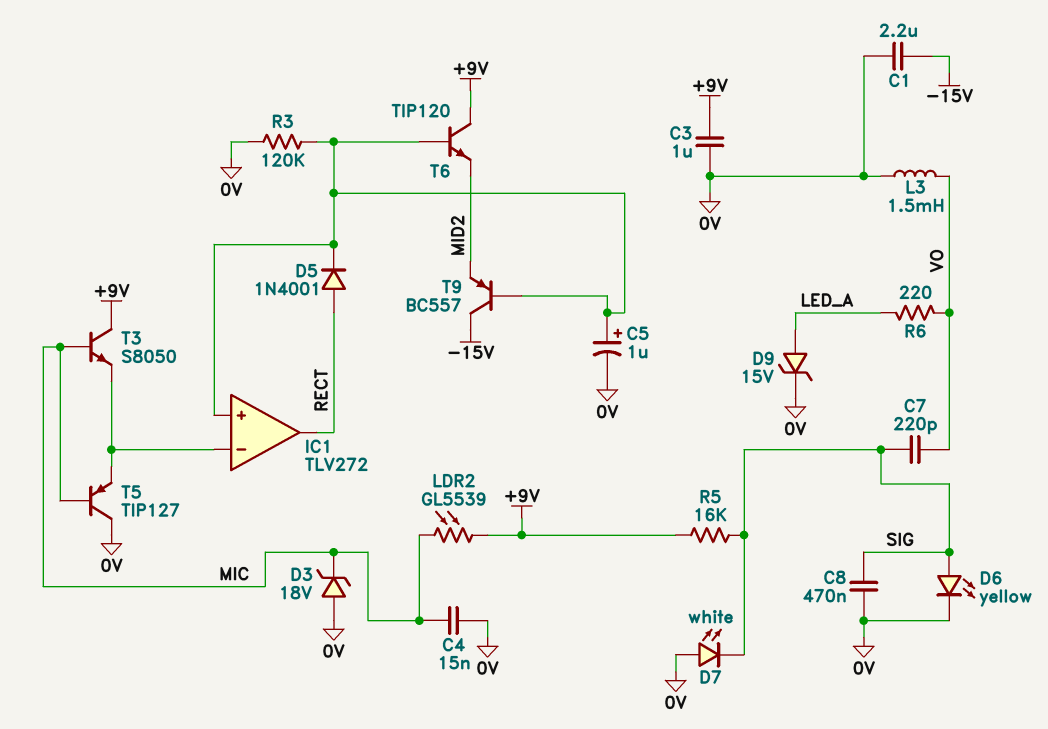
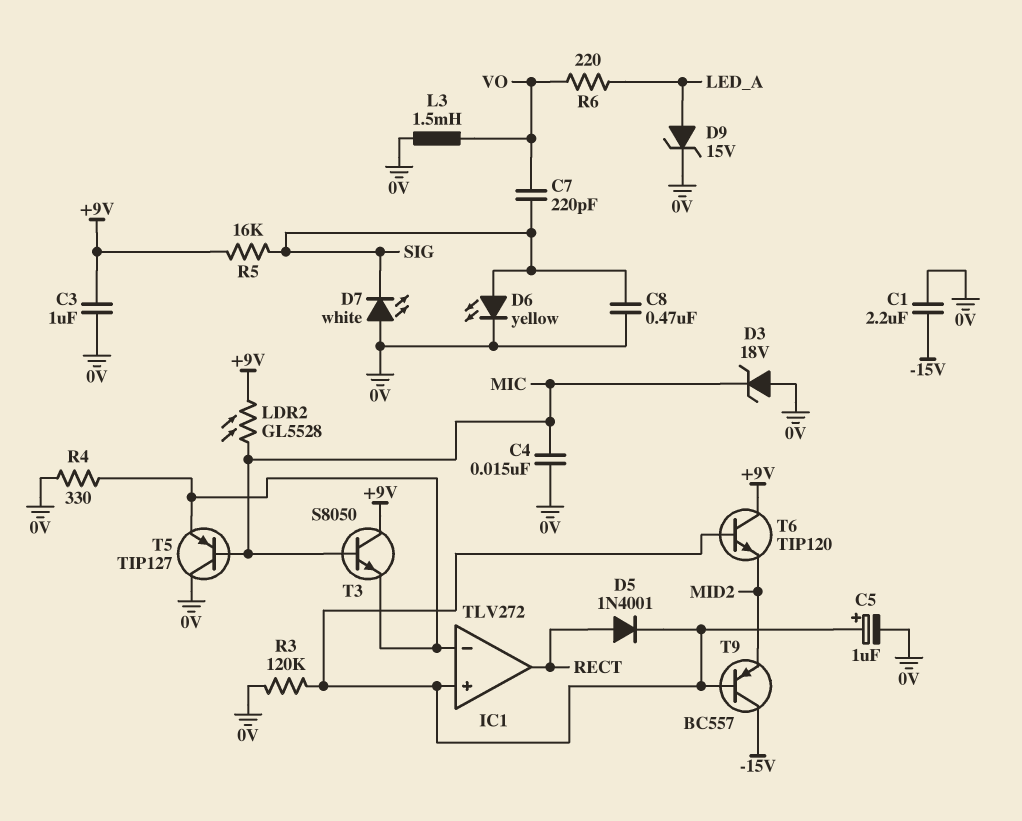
LDR2: GL5539 (+9V, MIC) -> GL5528 (+9V, MIC)
R4: none -> 330 (0V, IC1/in-)

